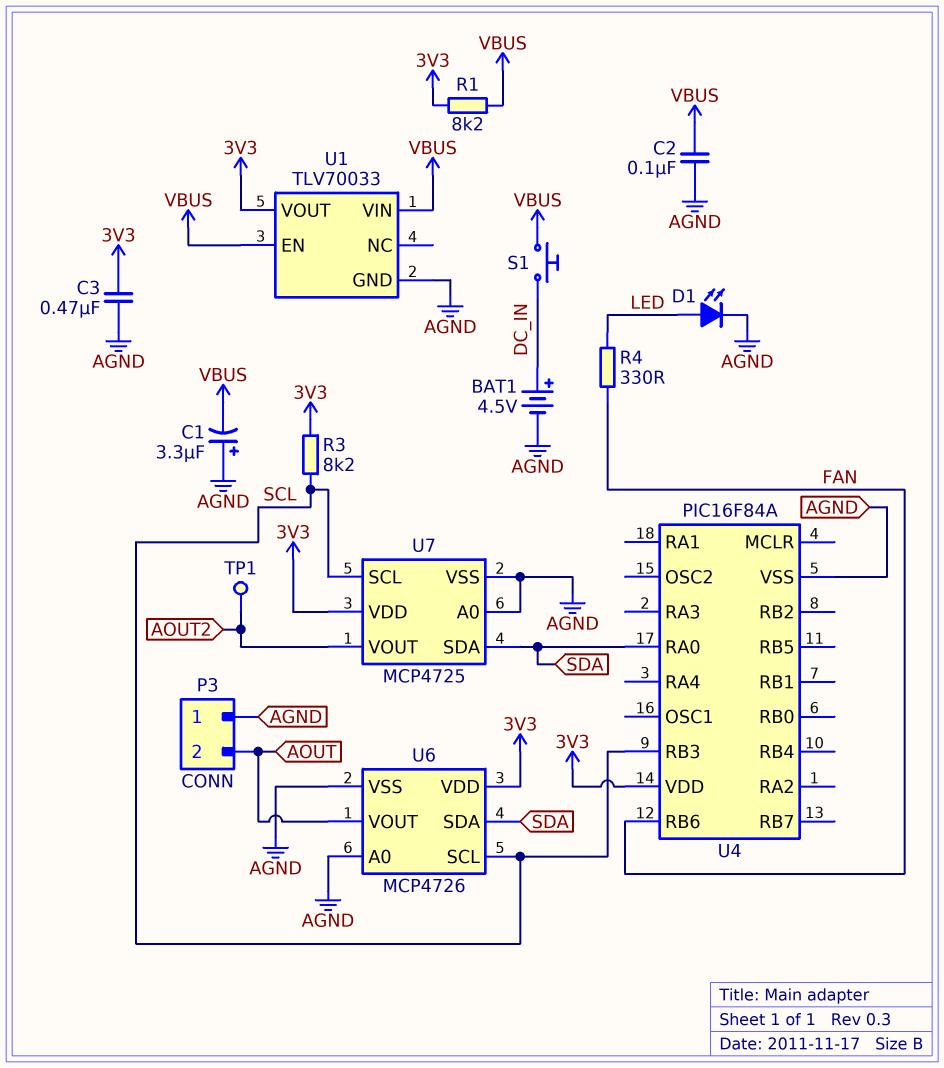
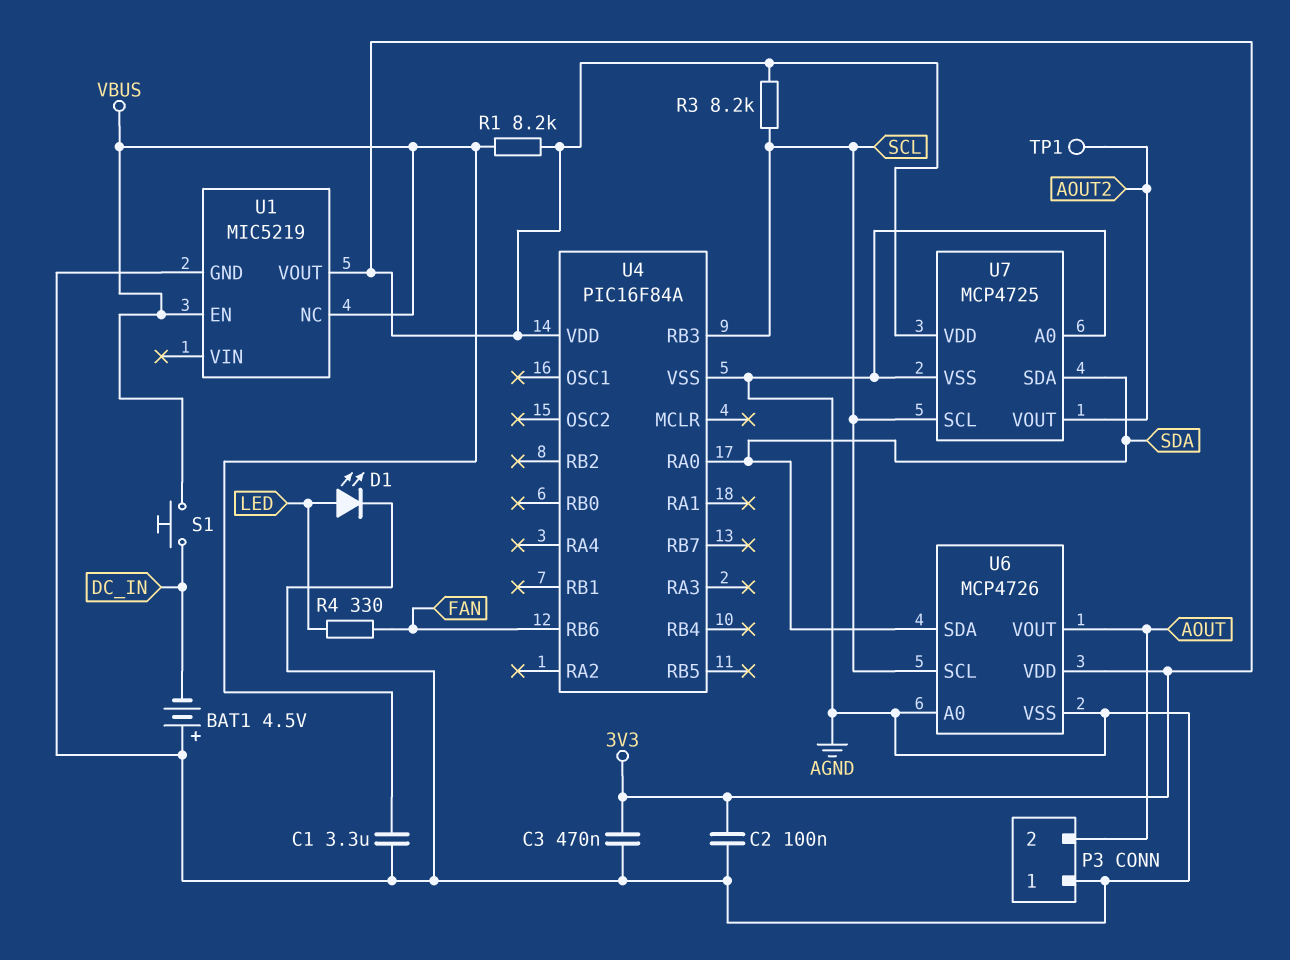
BAT1: 4.5V (plus DC_IN, minus AGND) -> 4.5V (plus AGND, minus DC_IN)
C1: 3.3uF (plus AGND, minus VBUS) -> 3.3uF (AGND, VBUS)
C2: 100nF (AGND, VBUS) -> 100nF (3V3, AGND)
U1: TLV70033 -> MIC5219
U1 pin NC: none -> VBUS
U1 pin VIN: VBUS -> none

